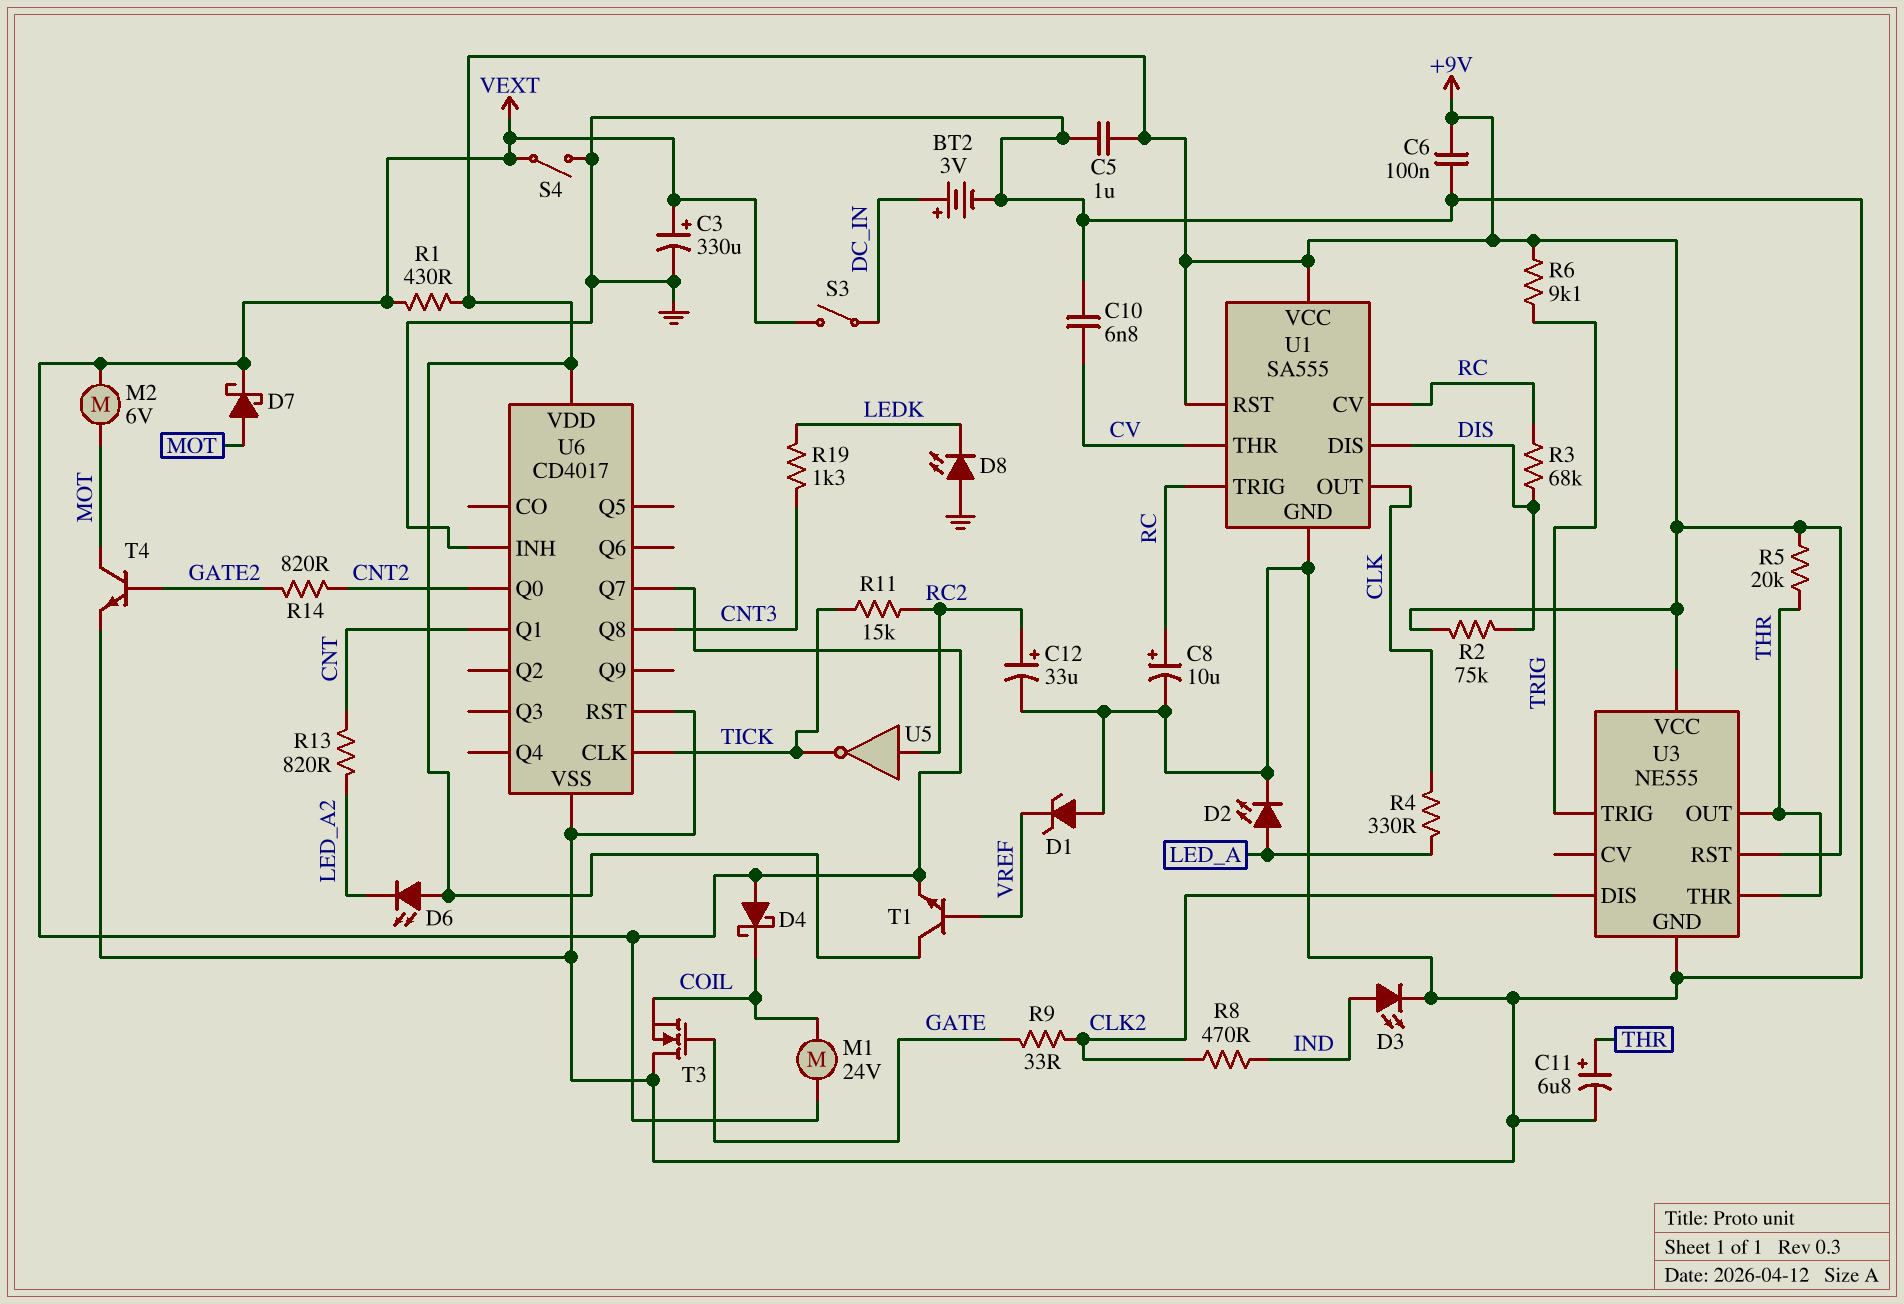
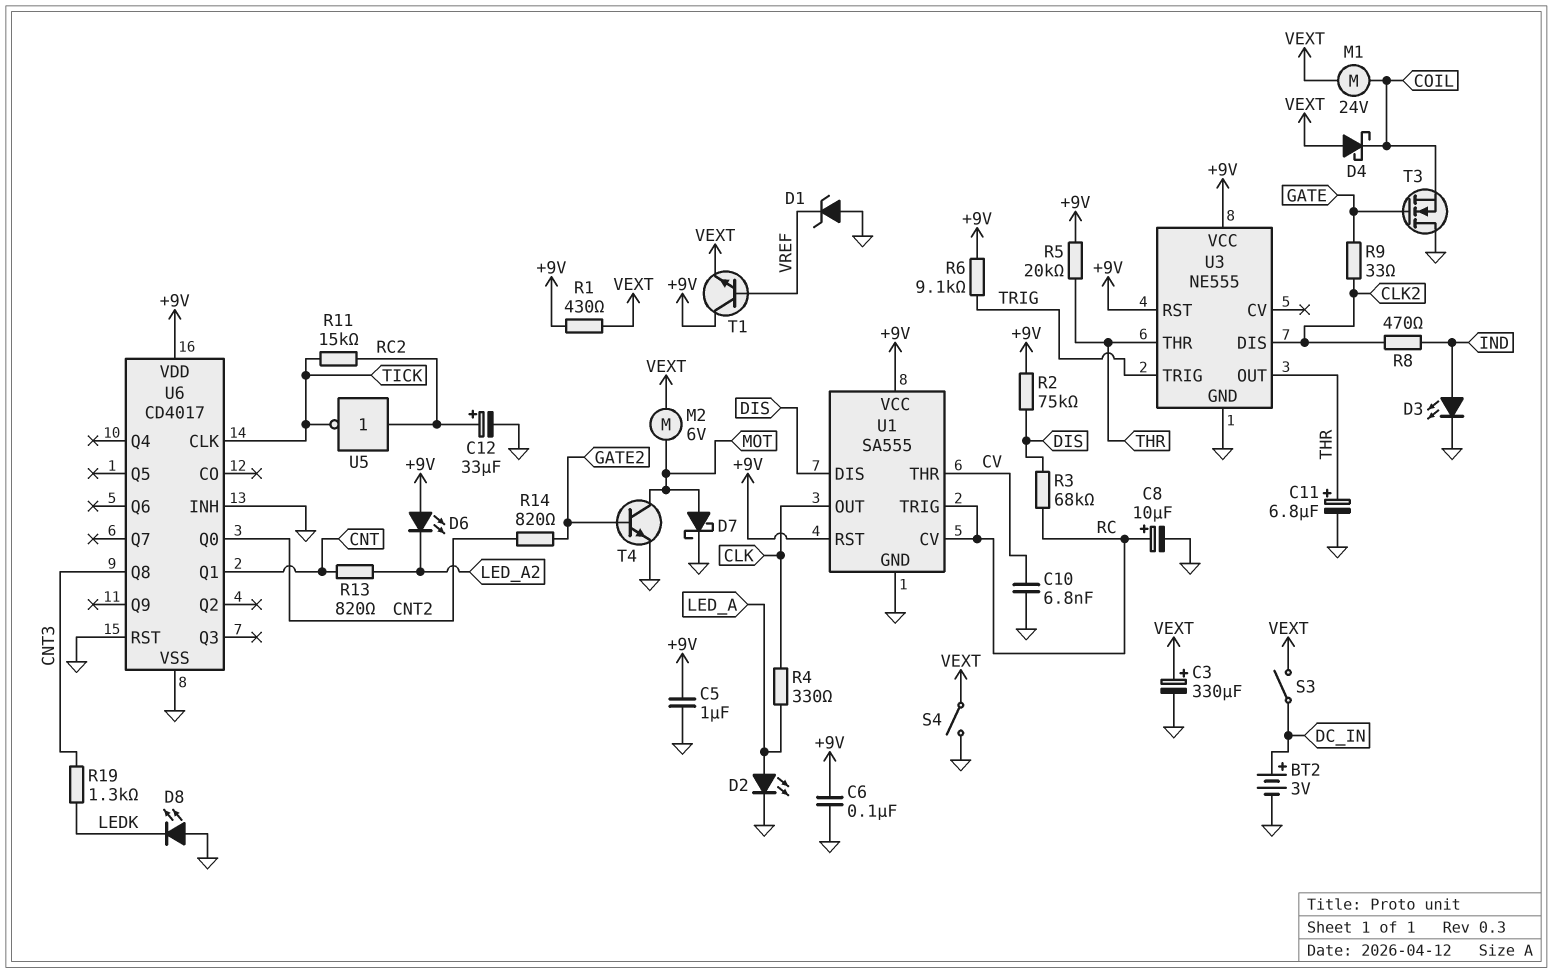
D7: schottky (A MOT, K VEXT) -> schottky (A MOT, K GND)
U6 pin Q7: VEXT -> none

